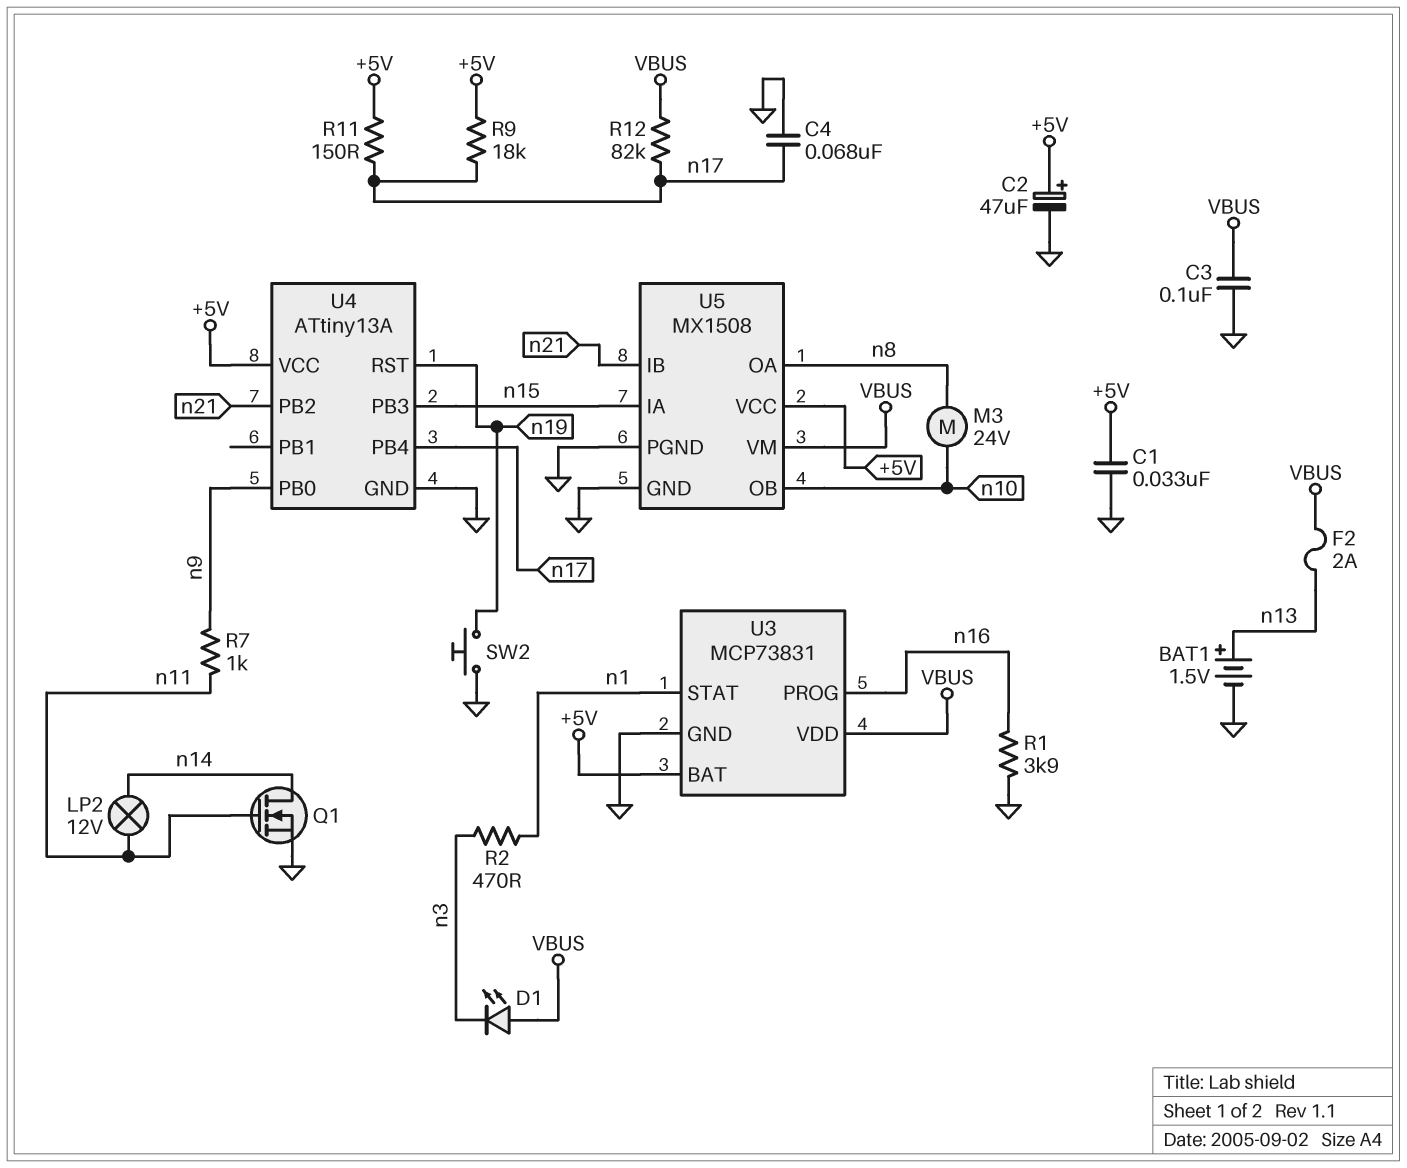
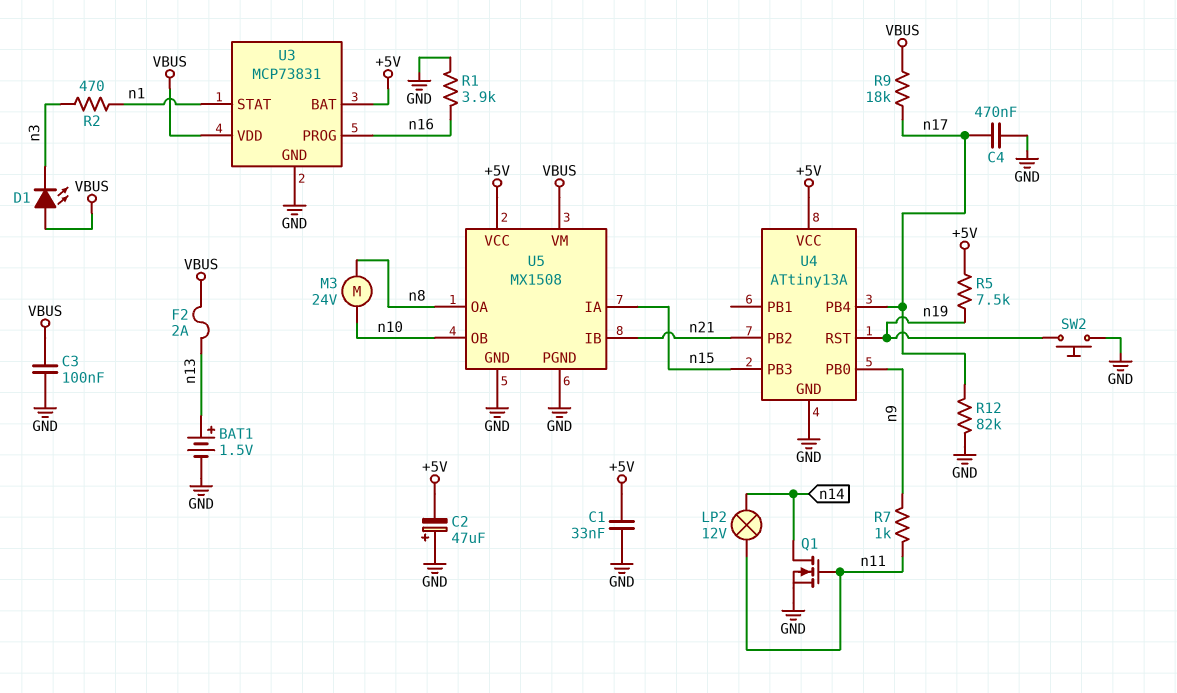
C2: 47uF (plus +5V, minus GND) -> 47uF (plus GND, minus +5V)
C4: 68nF (GND, n17) -> 470nF (GND, n17)
R5: none -> 7.5k (+5V, n19)
R9: 18k (+5V, n17) -> 18k (VBUS, n17)
R11: 150 (+5V, n17) -> none
R12: 82k (VBUS, n17) -> 82k (GND, n17)

